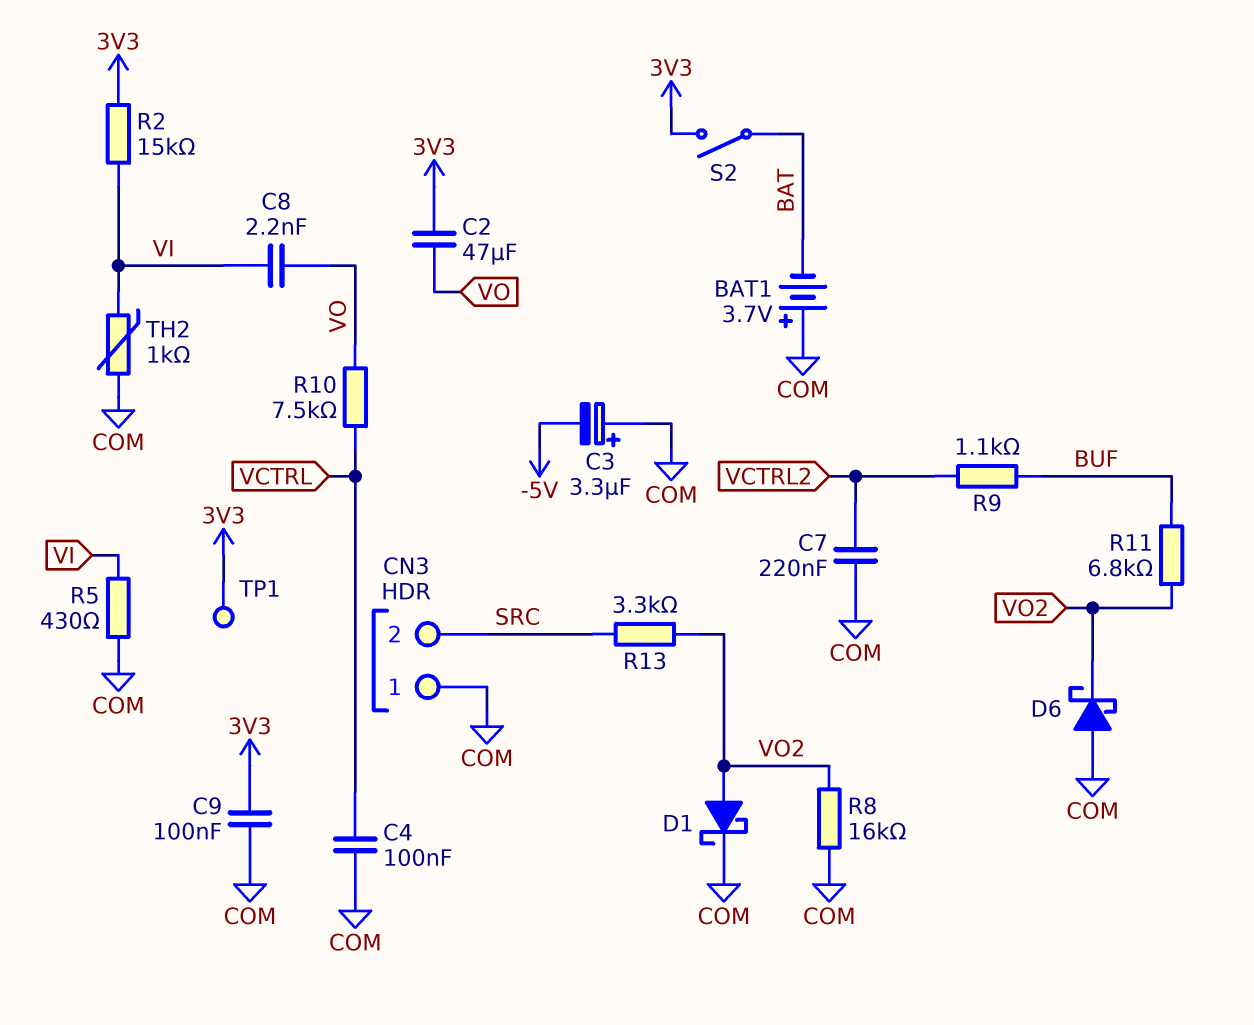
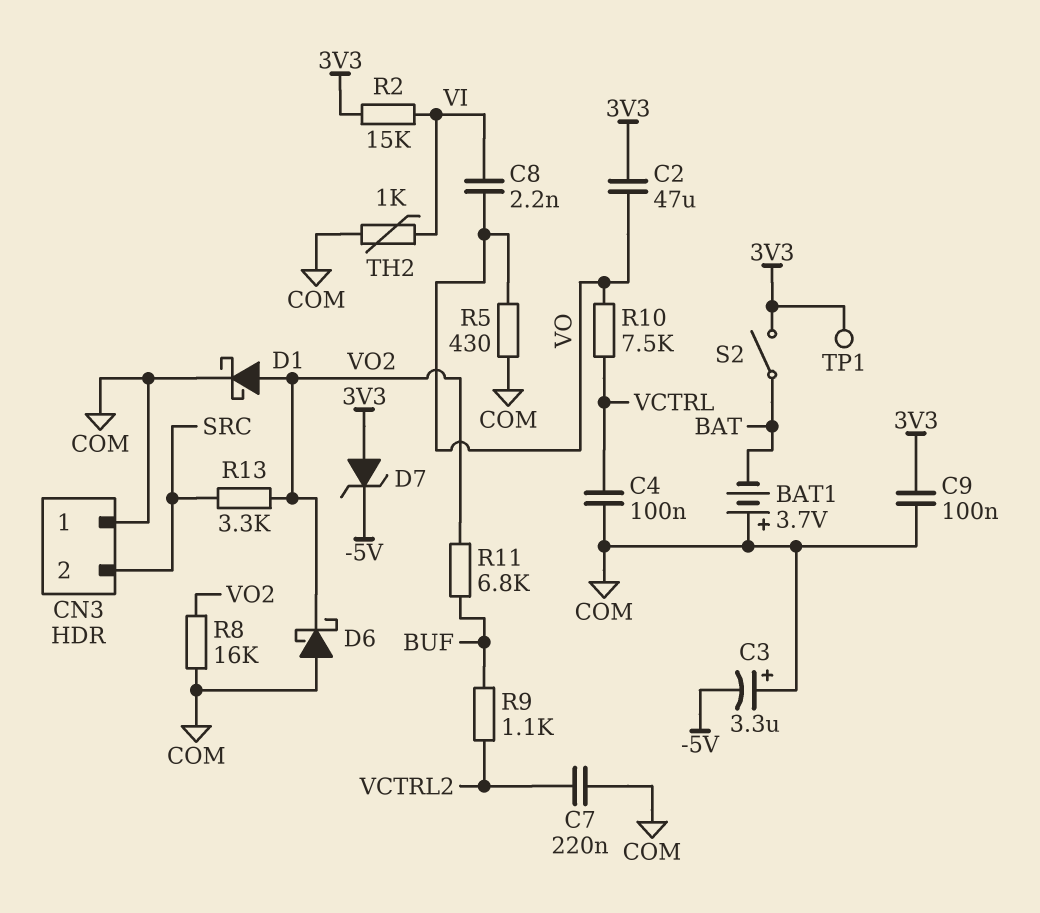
D7: none -> zener (A 3V3, K -5V)
R5: 430 (COM, VI) -> 430 (COM, VO)

